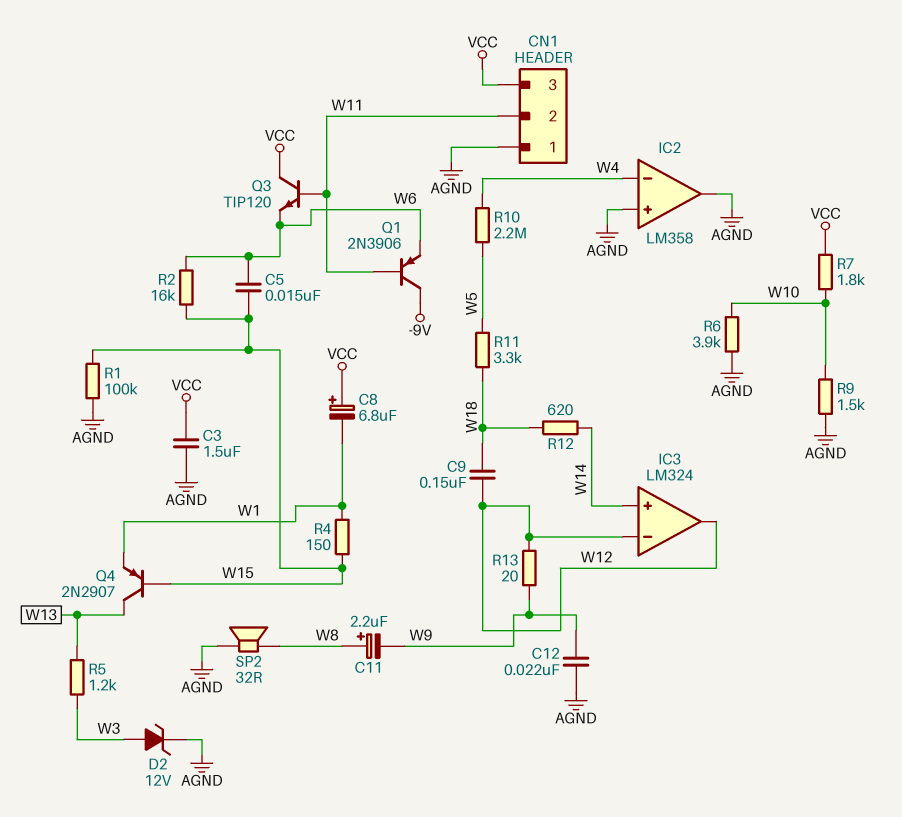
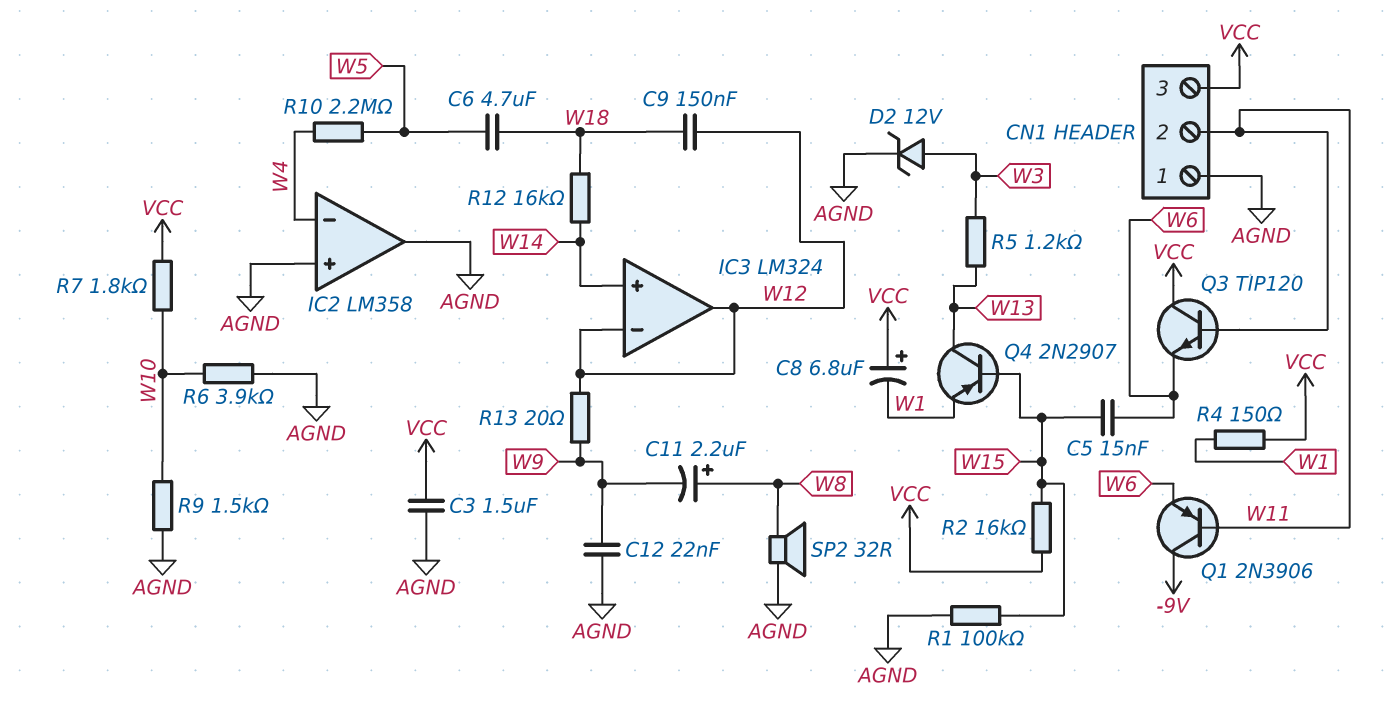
C6: none -> 4.7uF (W5, W18)
R2: 16k (W6, W15) -> 16k (VCC, W15)
R4: 150 (W1, W15) -> 150 (VCC, W1)
R11: 3.3k (W5, W18) -> none
R12: 620 (W14, W18) -> 16k (W14, W18)

